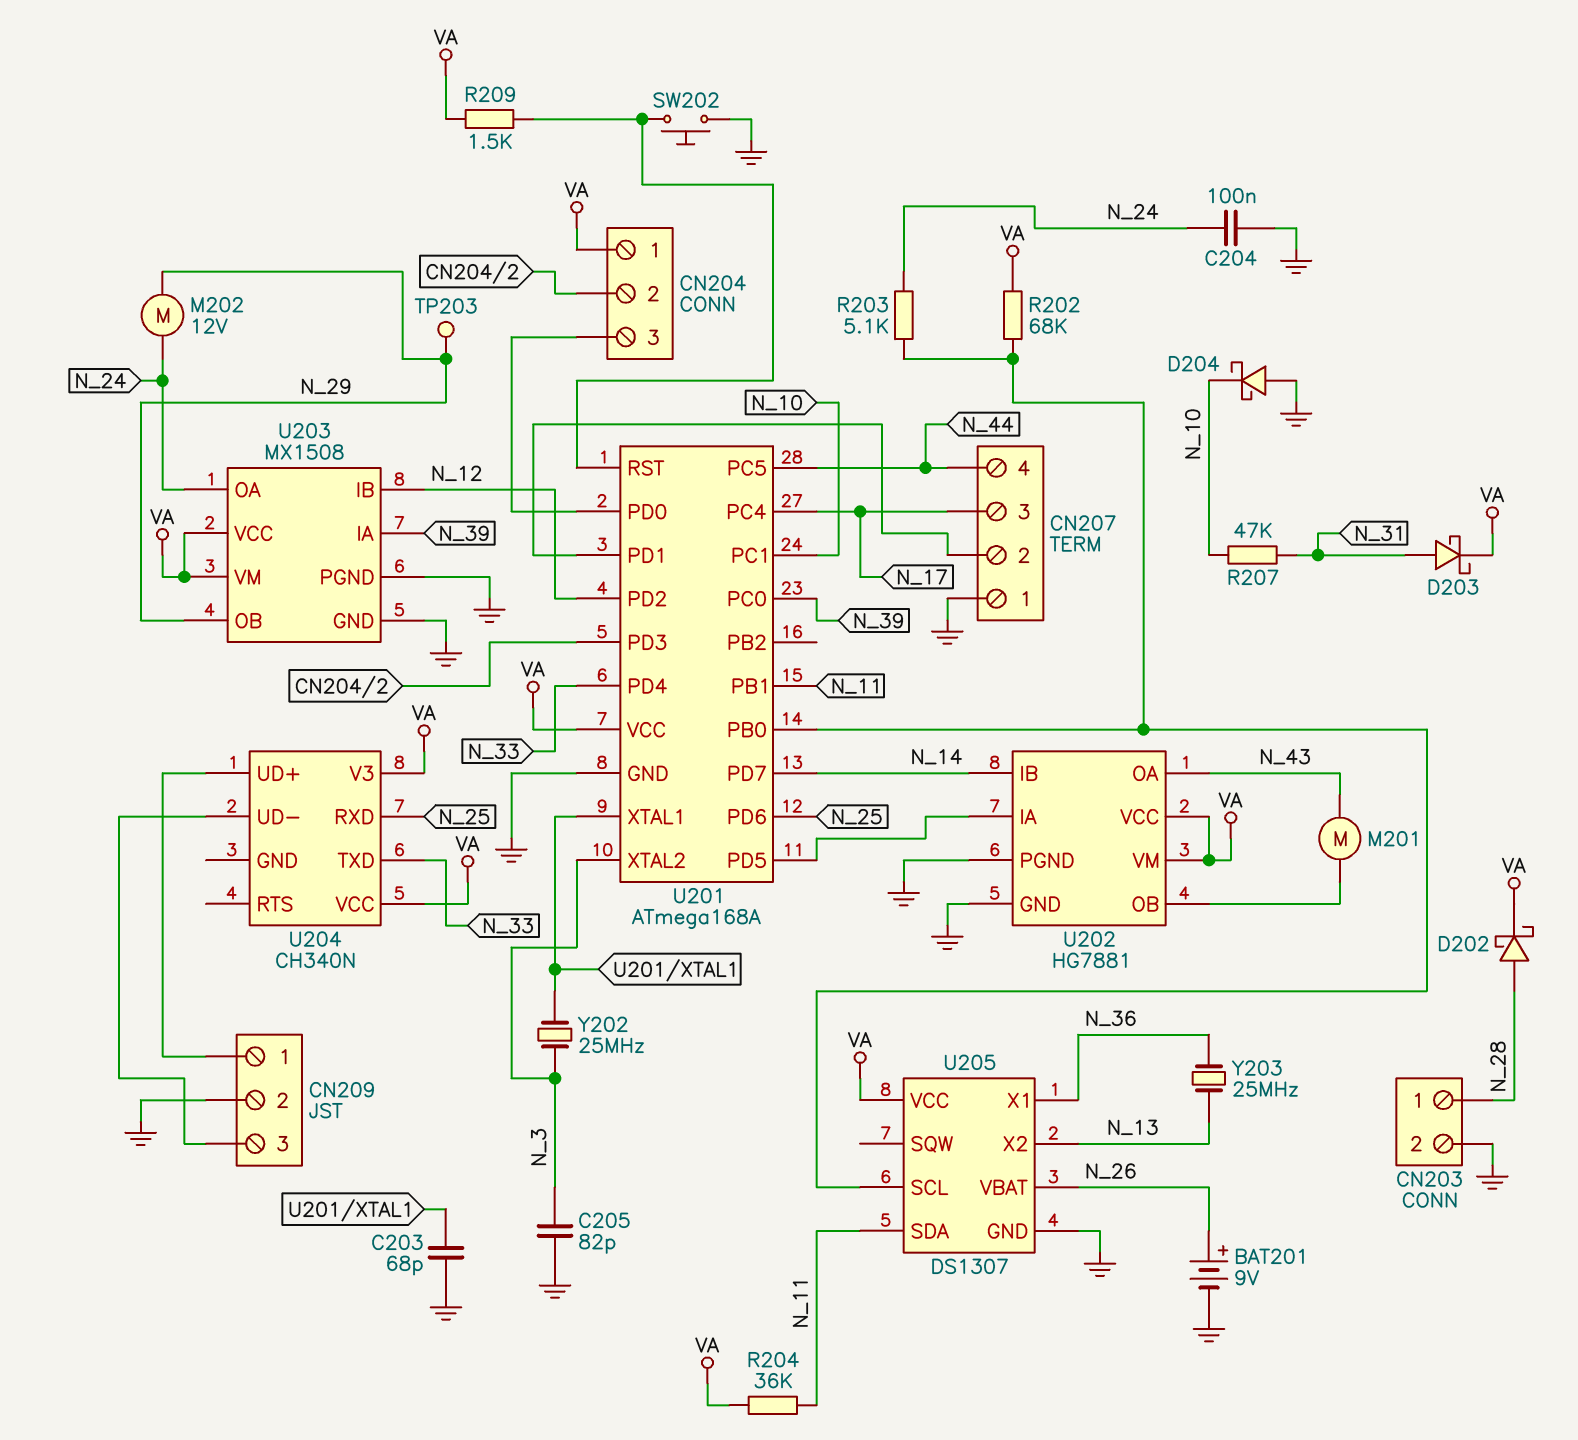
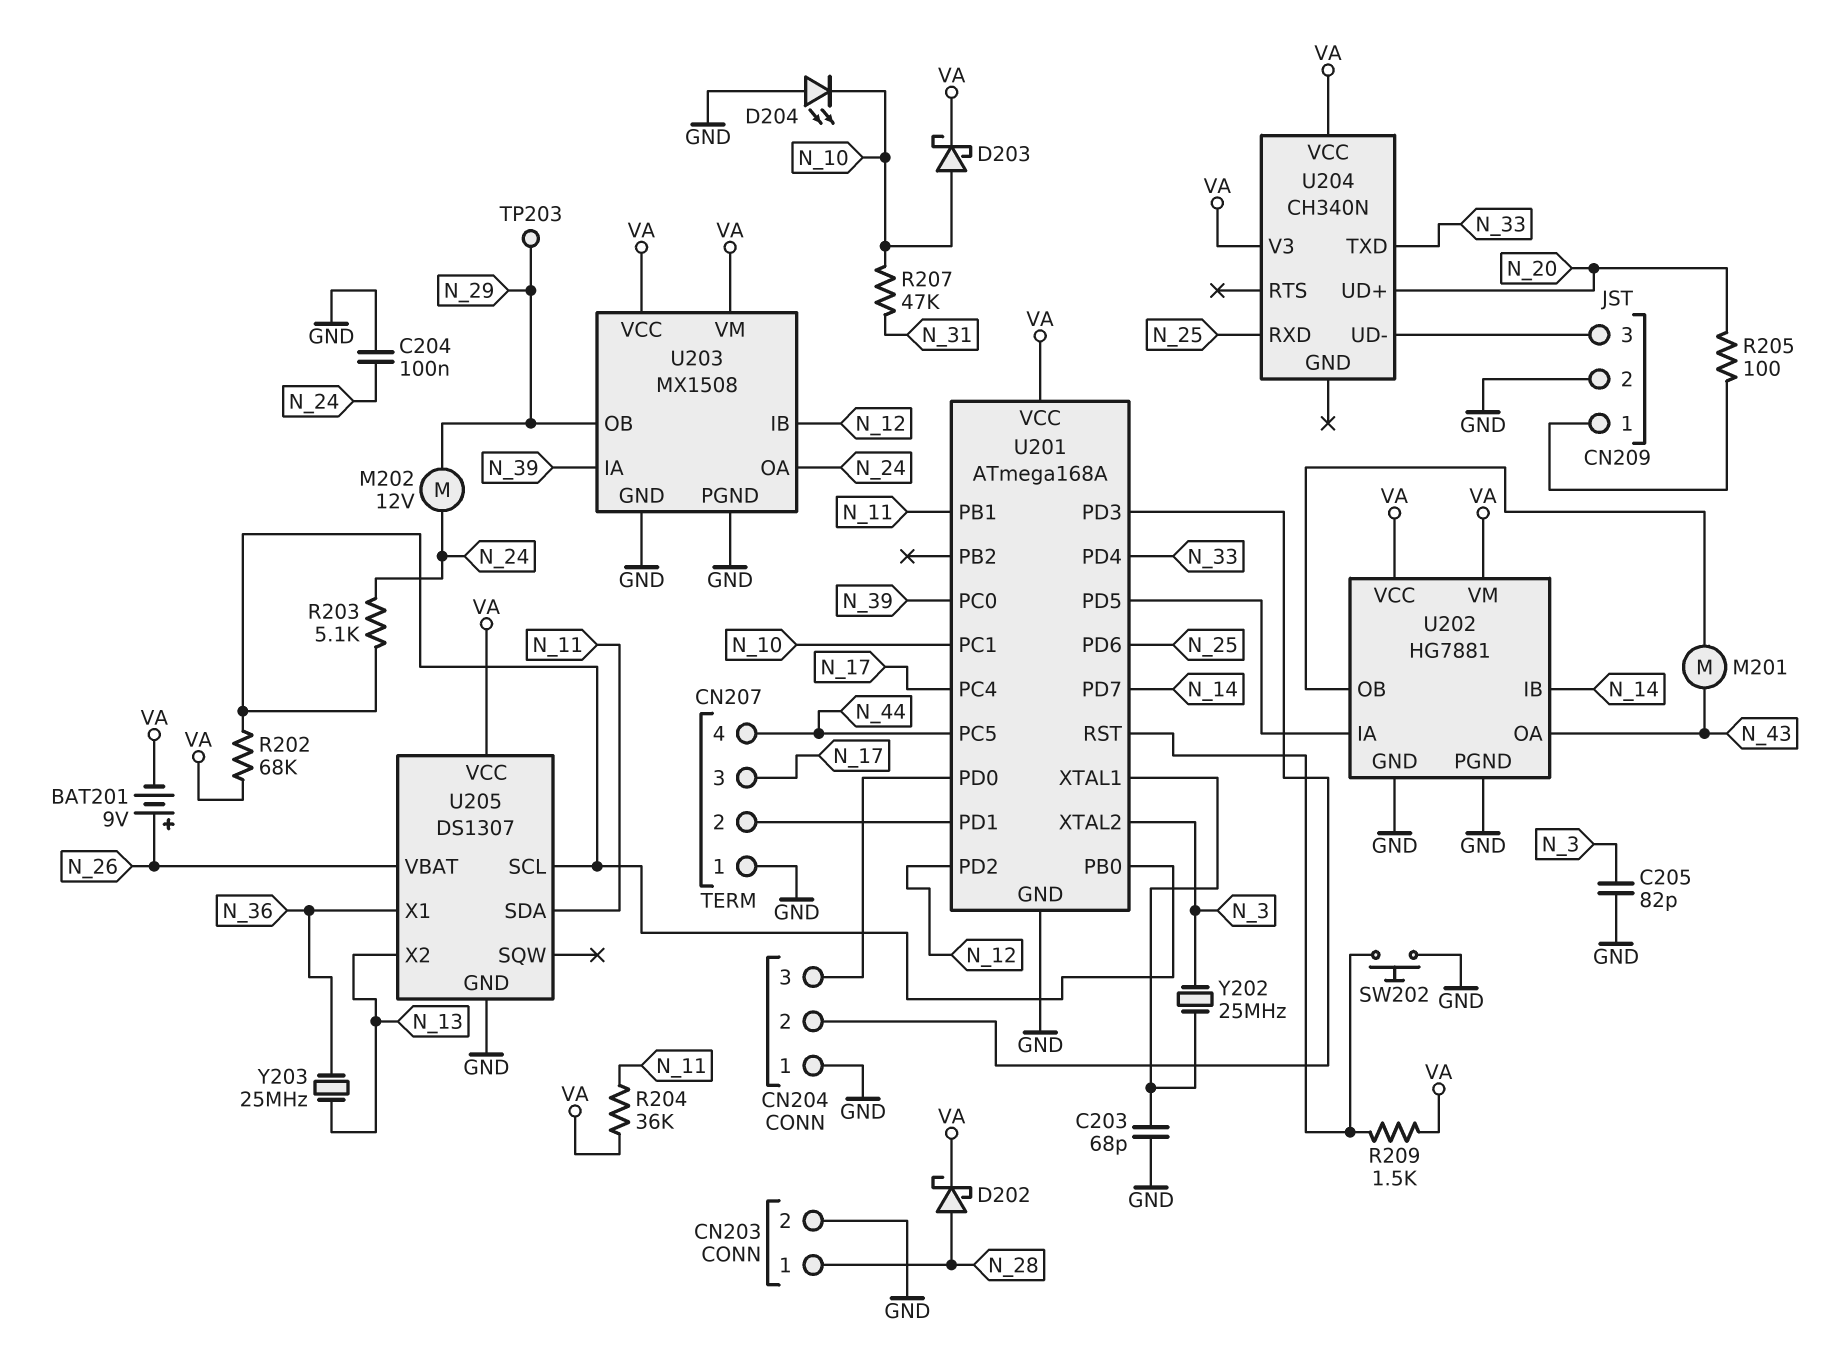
BAT201: 9V (plus N_26, minus GND) -> 9V (plus N_26, minus VA)
CN204 pin 1: VA -> GND
D203: schottky (A N_31, K VA) -> schottky (A N_10, K VA)
D204: schottky (A GND, K N_10) -> LED (A GND, K N_10)
R205: none -> 100 (CN209/1, N_20)
U204 pin UD+: CN209/1 -> N_20

